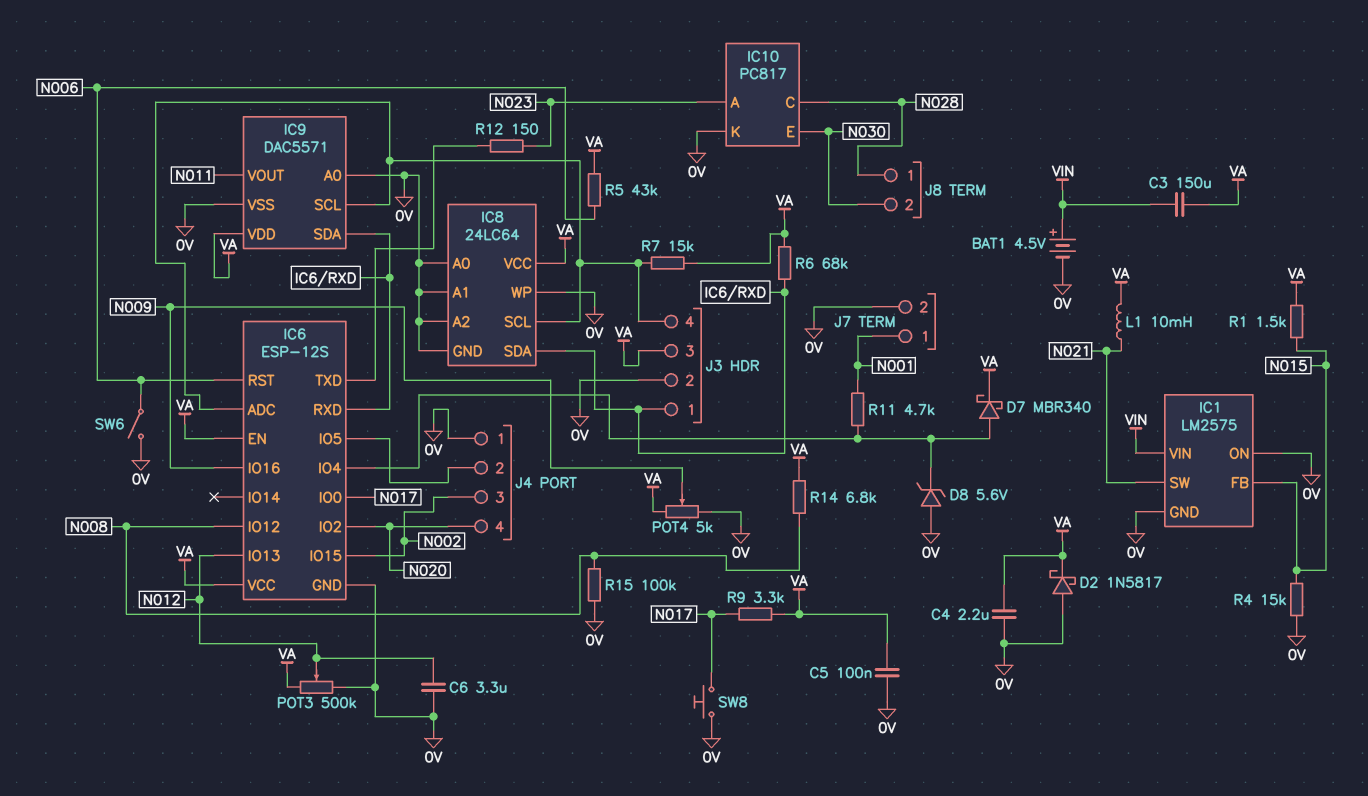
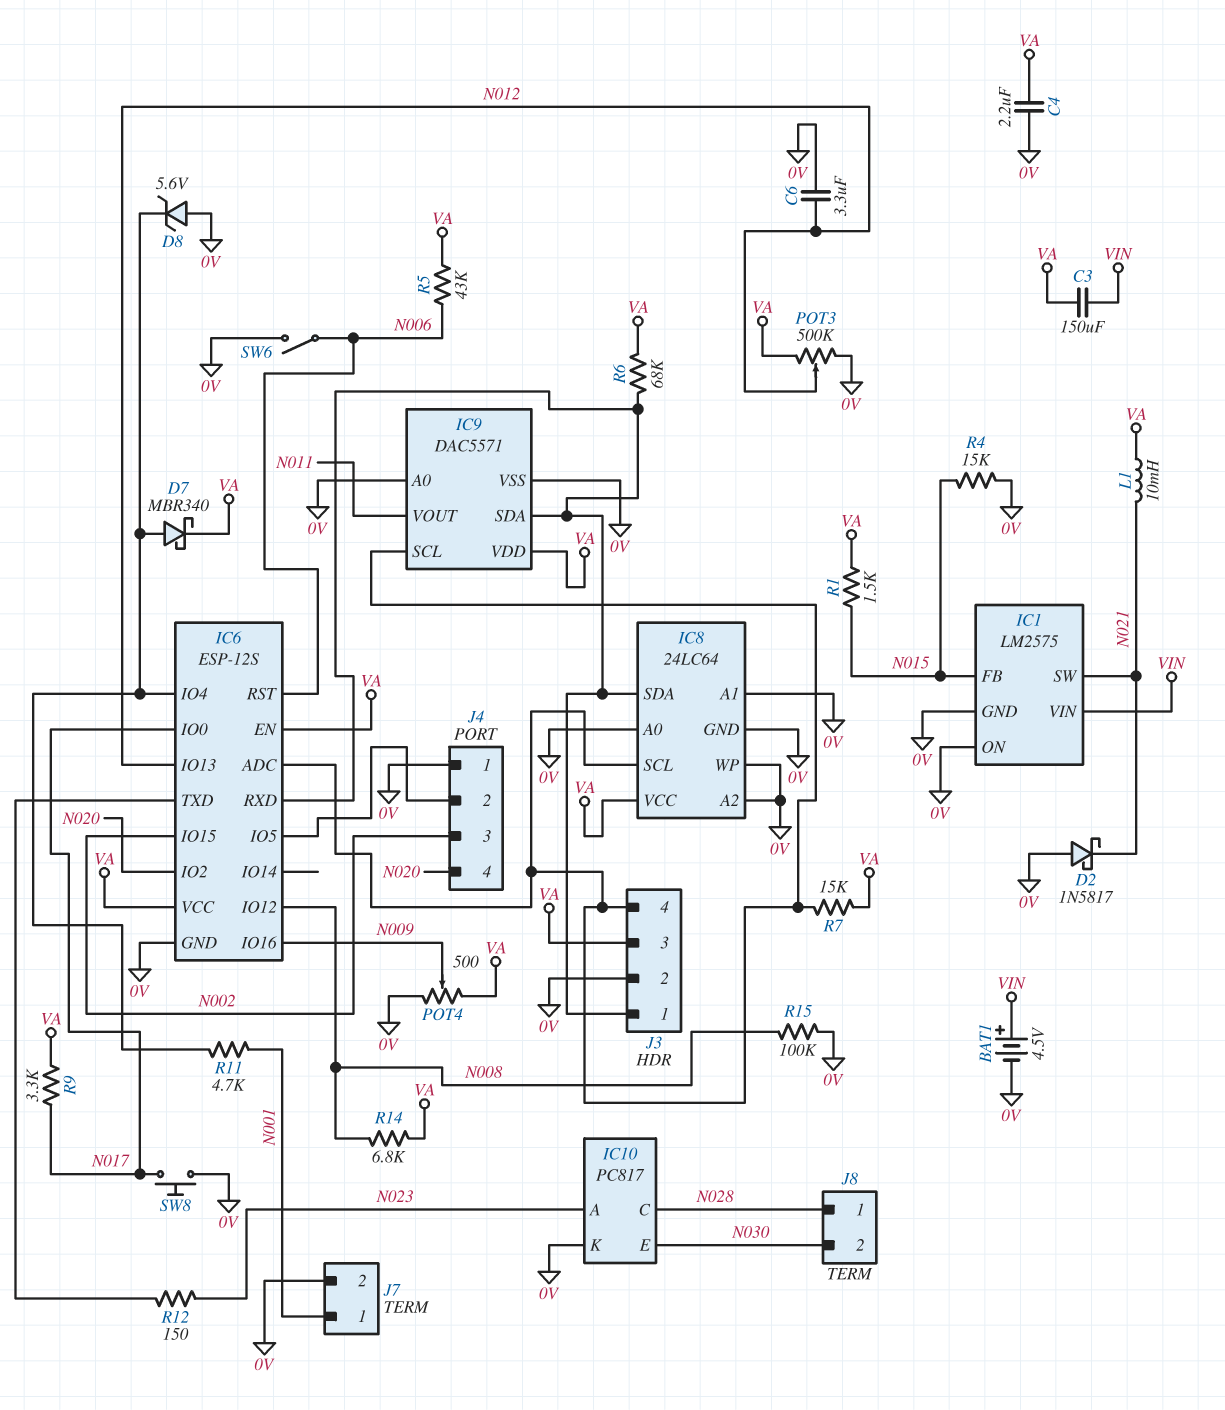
C5: 100nF (0V, VA) -> none
D2: schottky 1N5817 (A 0V, K VA) -> schottky 1N5817 (A 0V, K N021)
POT4: 5k (0V, VA, wiper N009) -> 500 (0V, VA, wiper N009)

